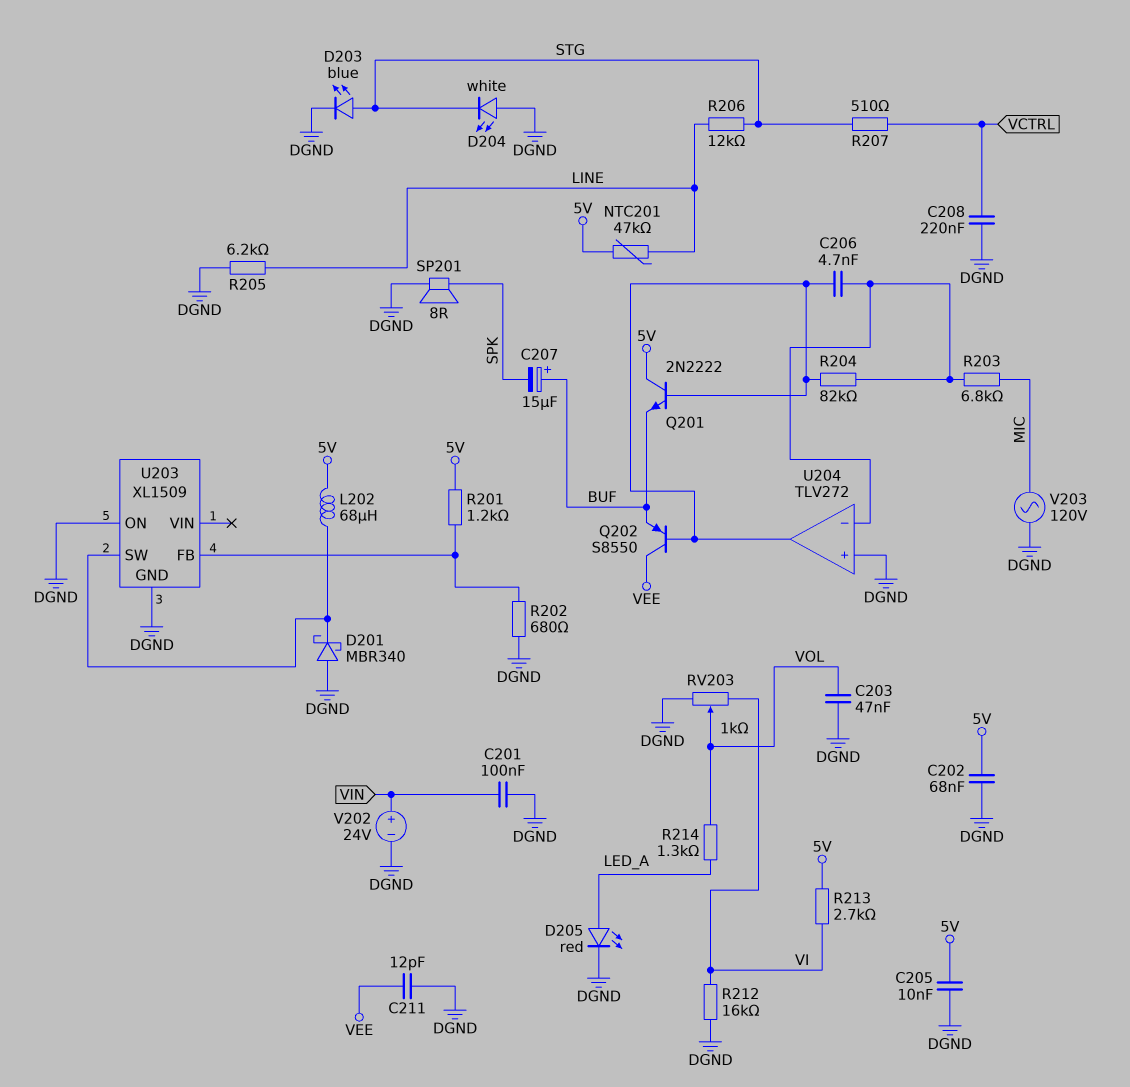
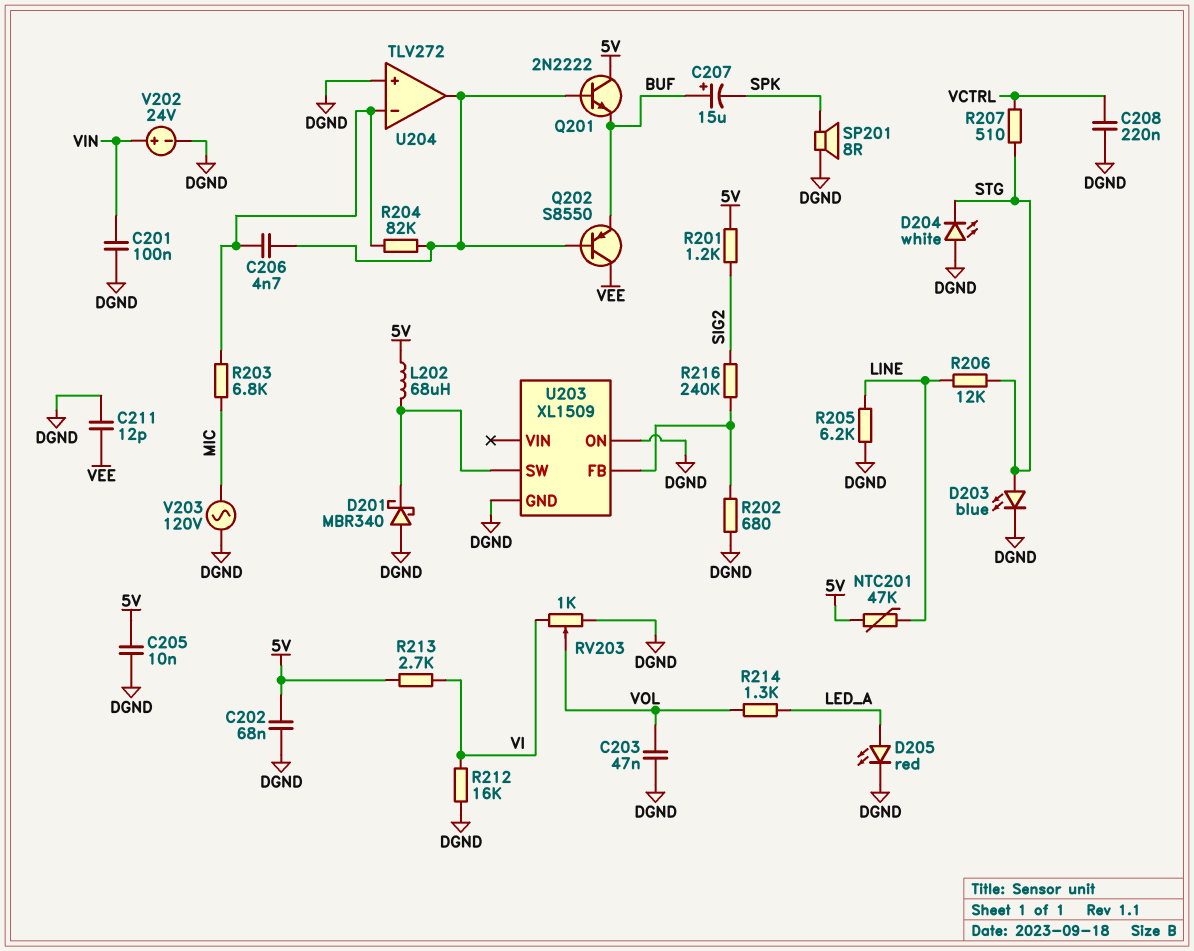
R201: 1.2k (5V, U203/FB) -> 1.2k (5V, SIG2)
R216: none -> 240k (SIG2, U203/FB)

